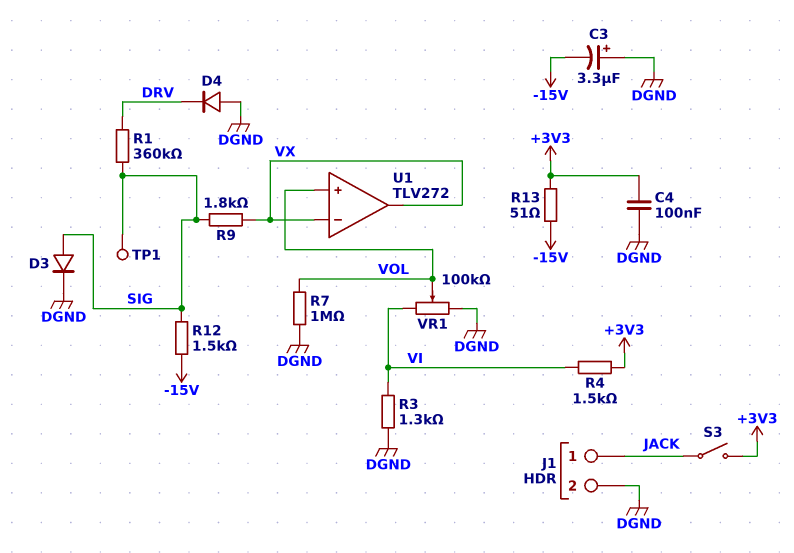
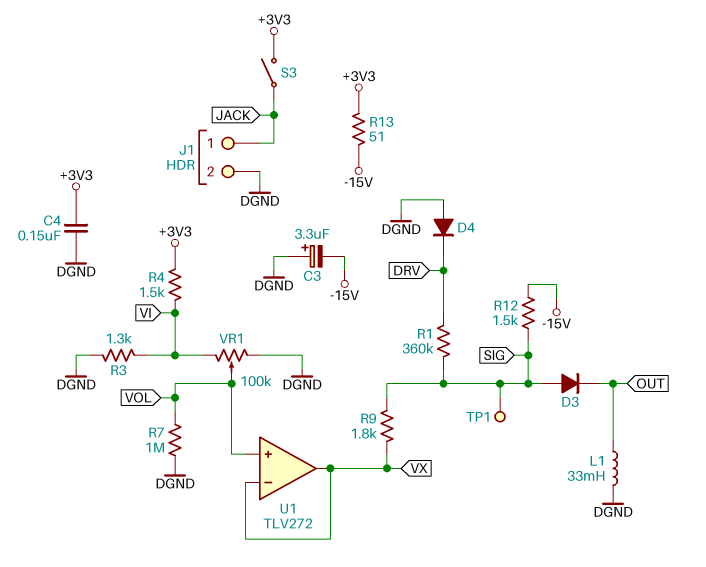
C4: 100nF (+3V3, DGND) -> 150nF (+3V3, DGND)
D3: diode (A SIG, K DGND) -> diode (A SIG, K OUT)
L1: none -> 33mH (DGND, OUT)

